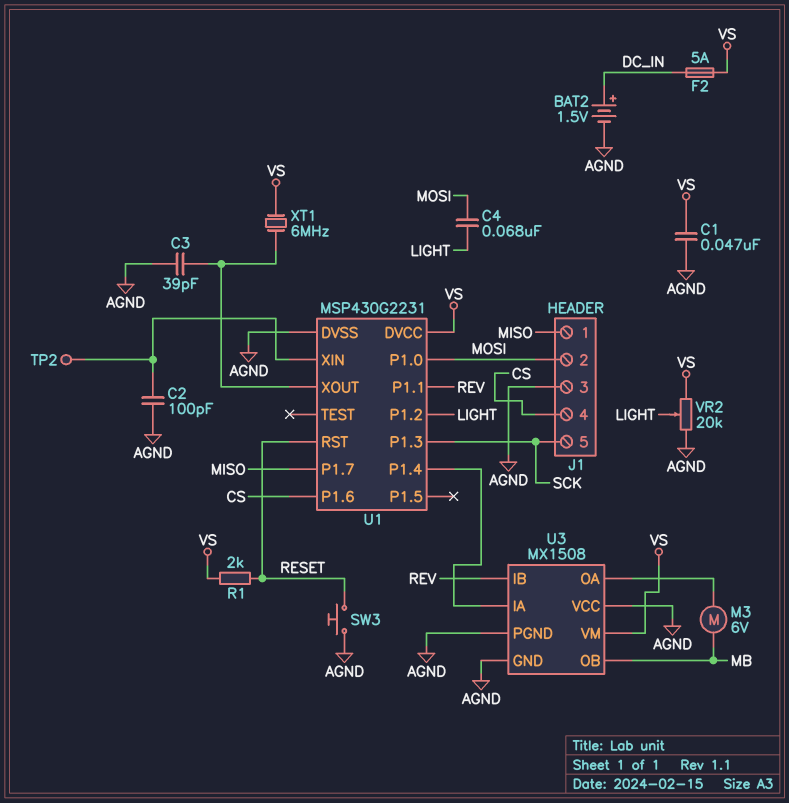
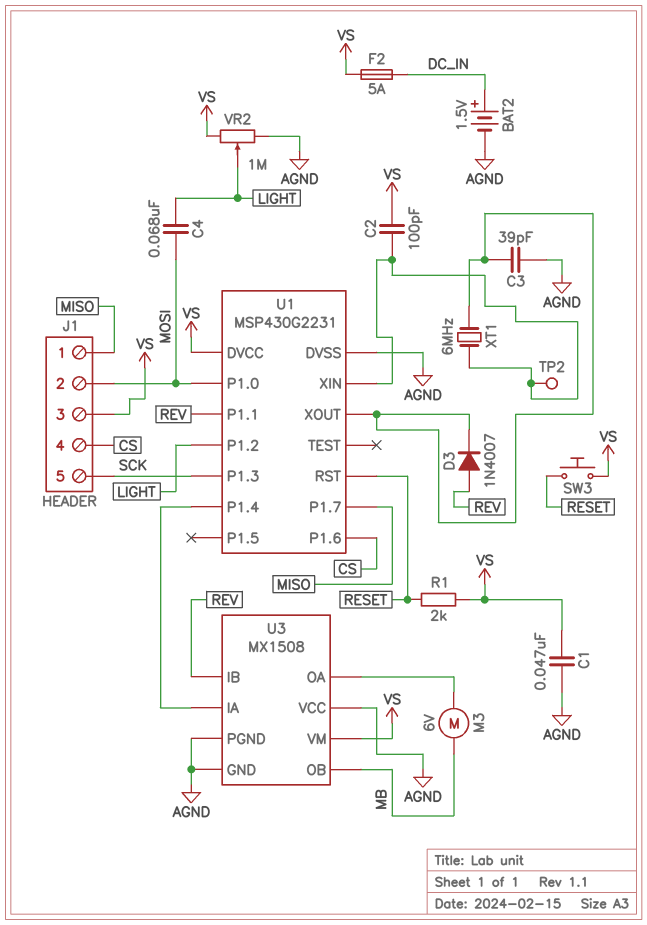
C2: 100pF (AGND, U1/XIN) -> 100pF (U1/XIN, VS)
D3: none -> diode 1N4007 (A REV, K U1/XOUT)
J1 pin 3: AGND -> VS
SW3: button (AGND, RESET) -> button (RESET, VS)
VR2: 20k (AGND, VS, wiper LIGHT) -> 1M (AGND, VS, wiper LIGHT)
XT1: 6MHz (U1/XOUT, VS) -> 6MHz (U1/XIN, U1/XOUT)

